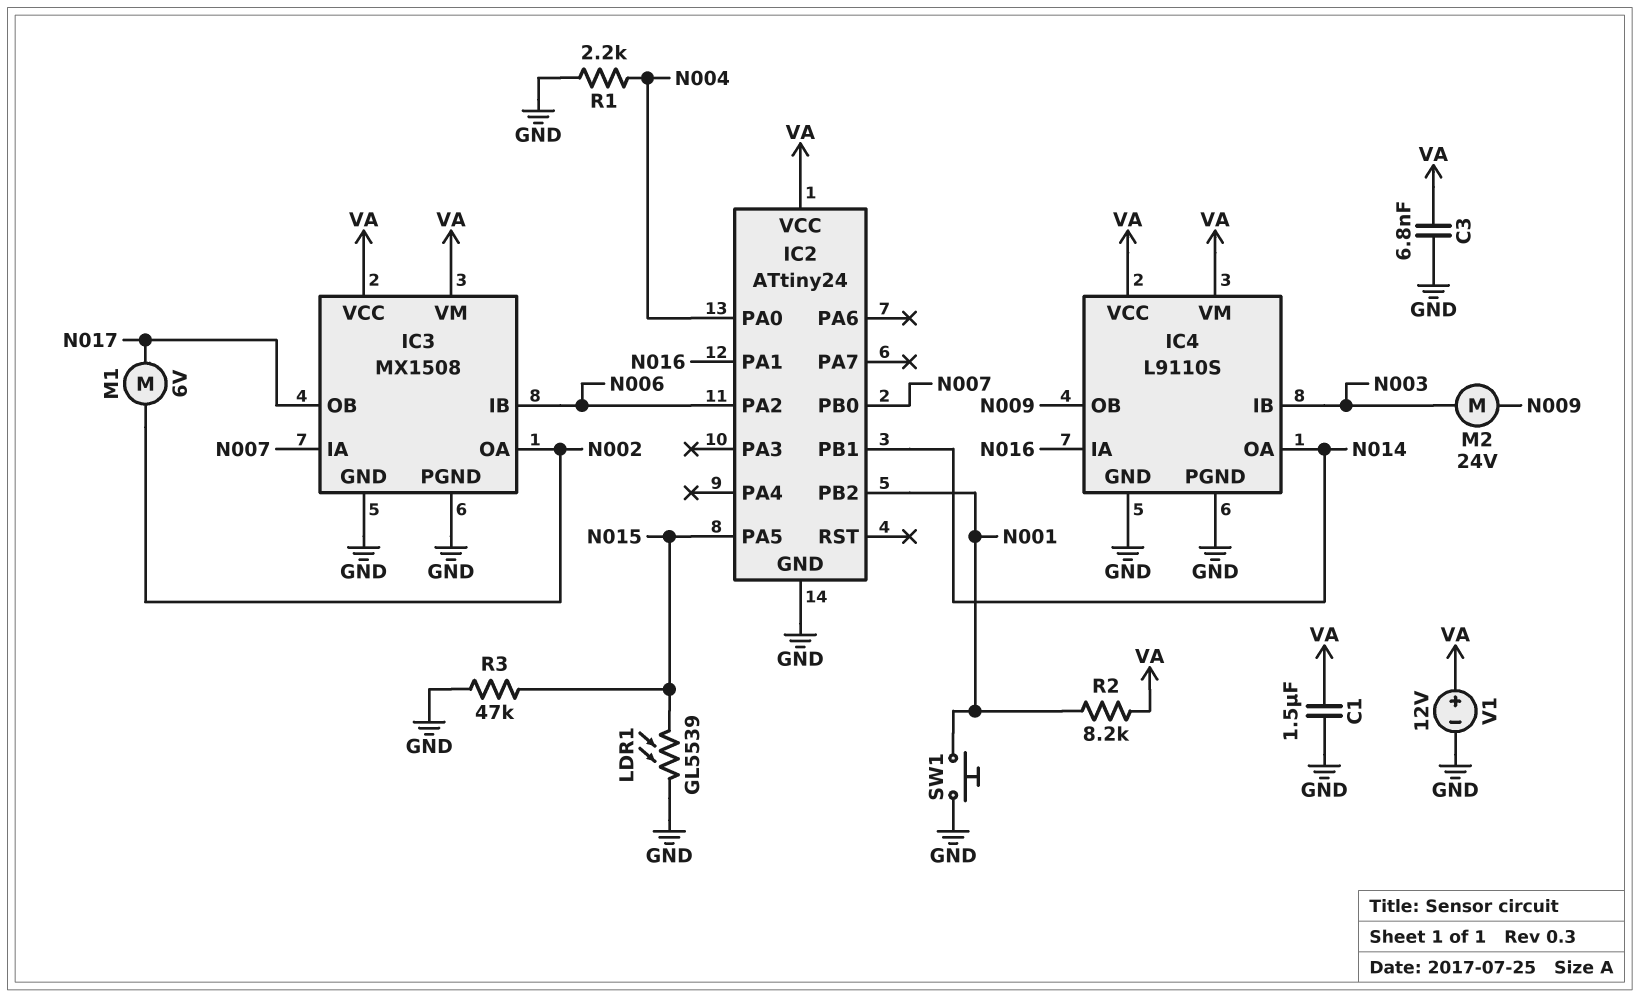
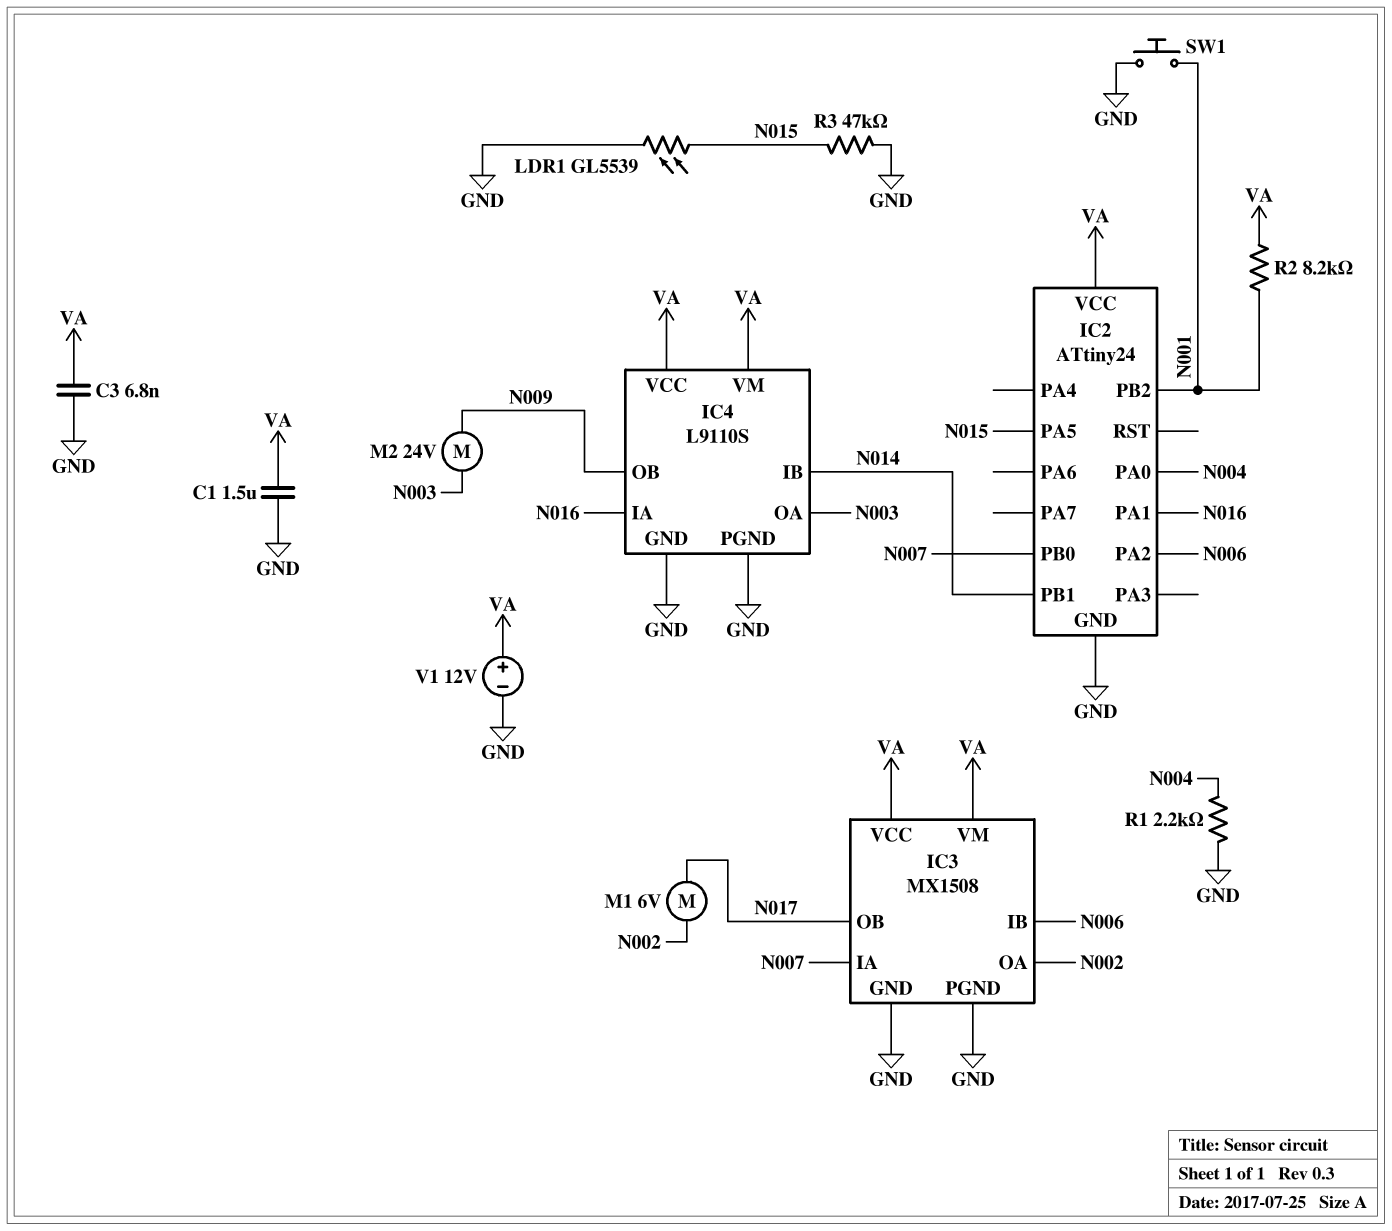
IC4 pin IB: N003 -> N014
IC4 pin OA: N014 -> N003

